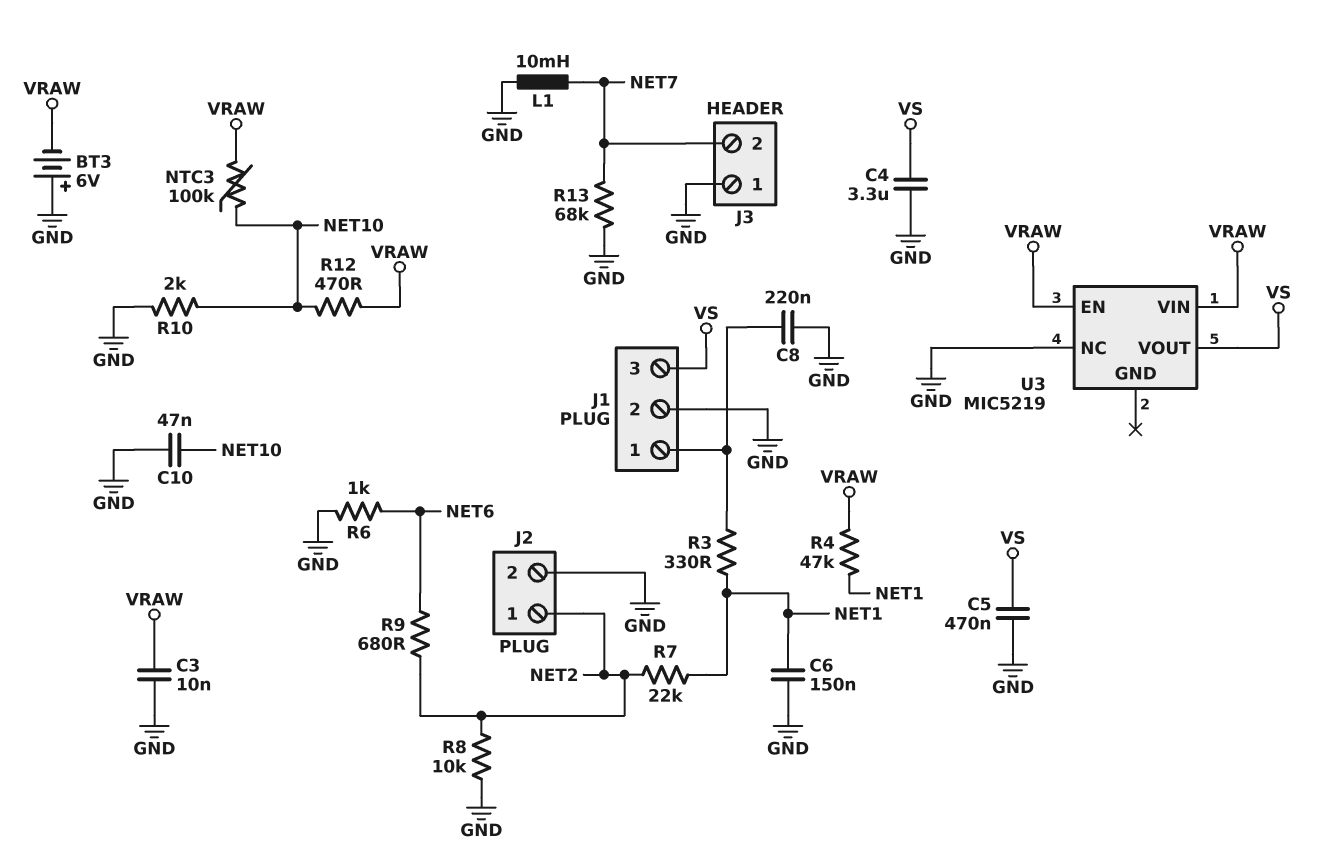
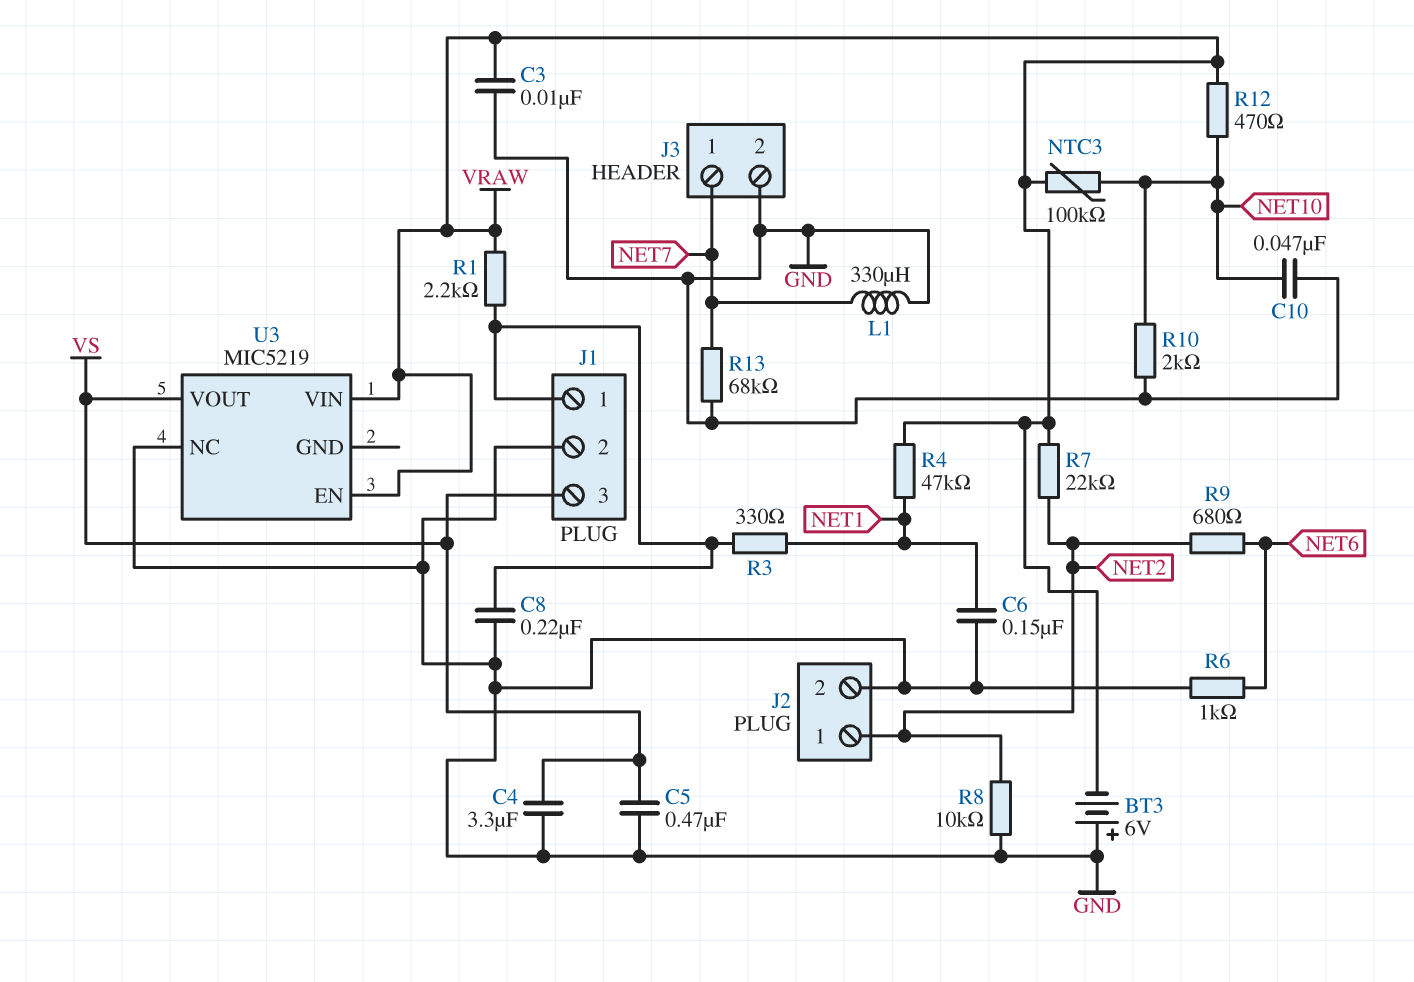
J3 pin 1: GND -> NET7
J3 pin 2: NET7 -> GND
L1: 10mH (GND, NET7) -> 330uH (GND, NET7)
R1: none -> 2.2k (J1/1, VRAW)
R7: 22k (NET1, NET2) -> 22k (NET2, VRAW)

